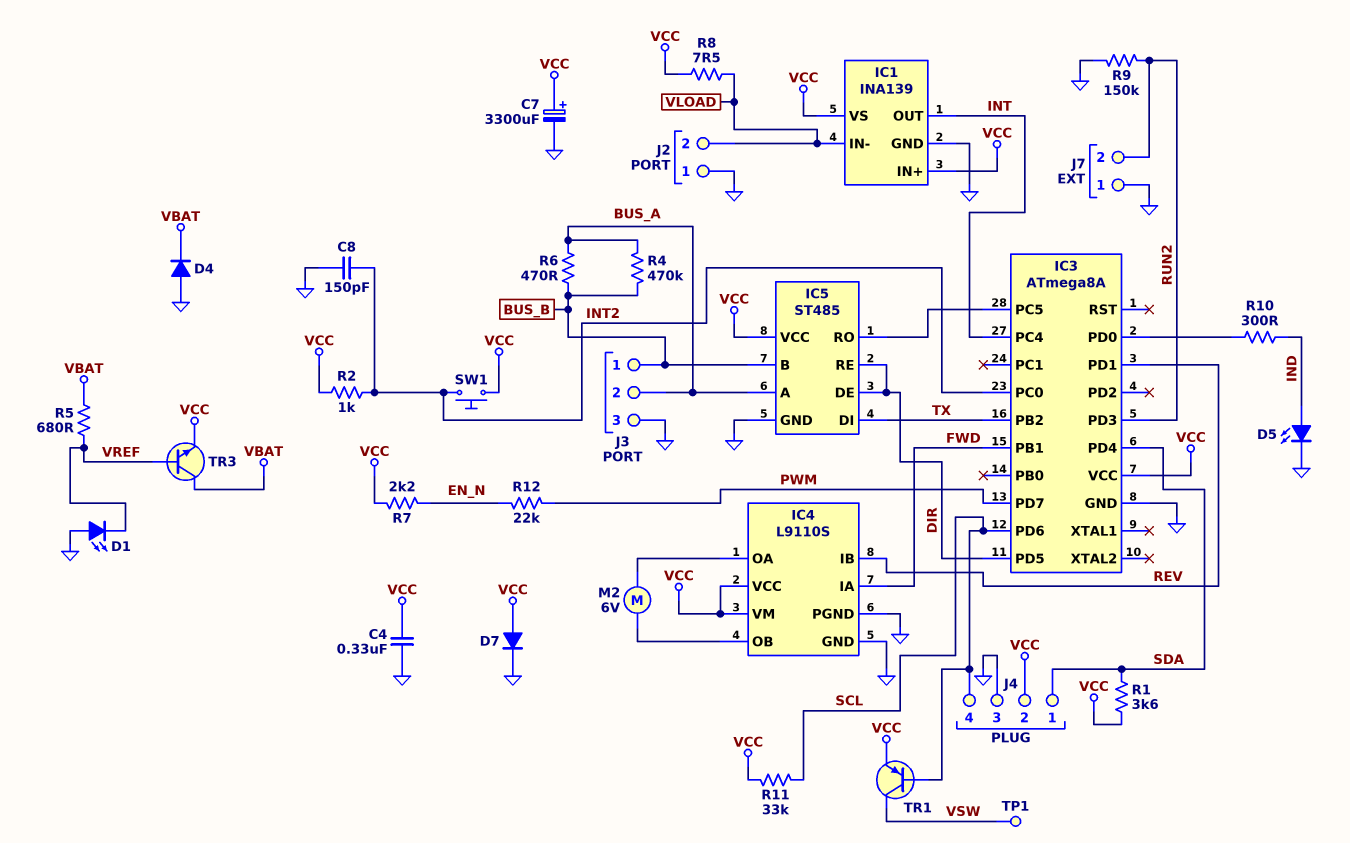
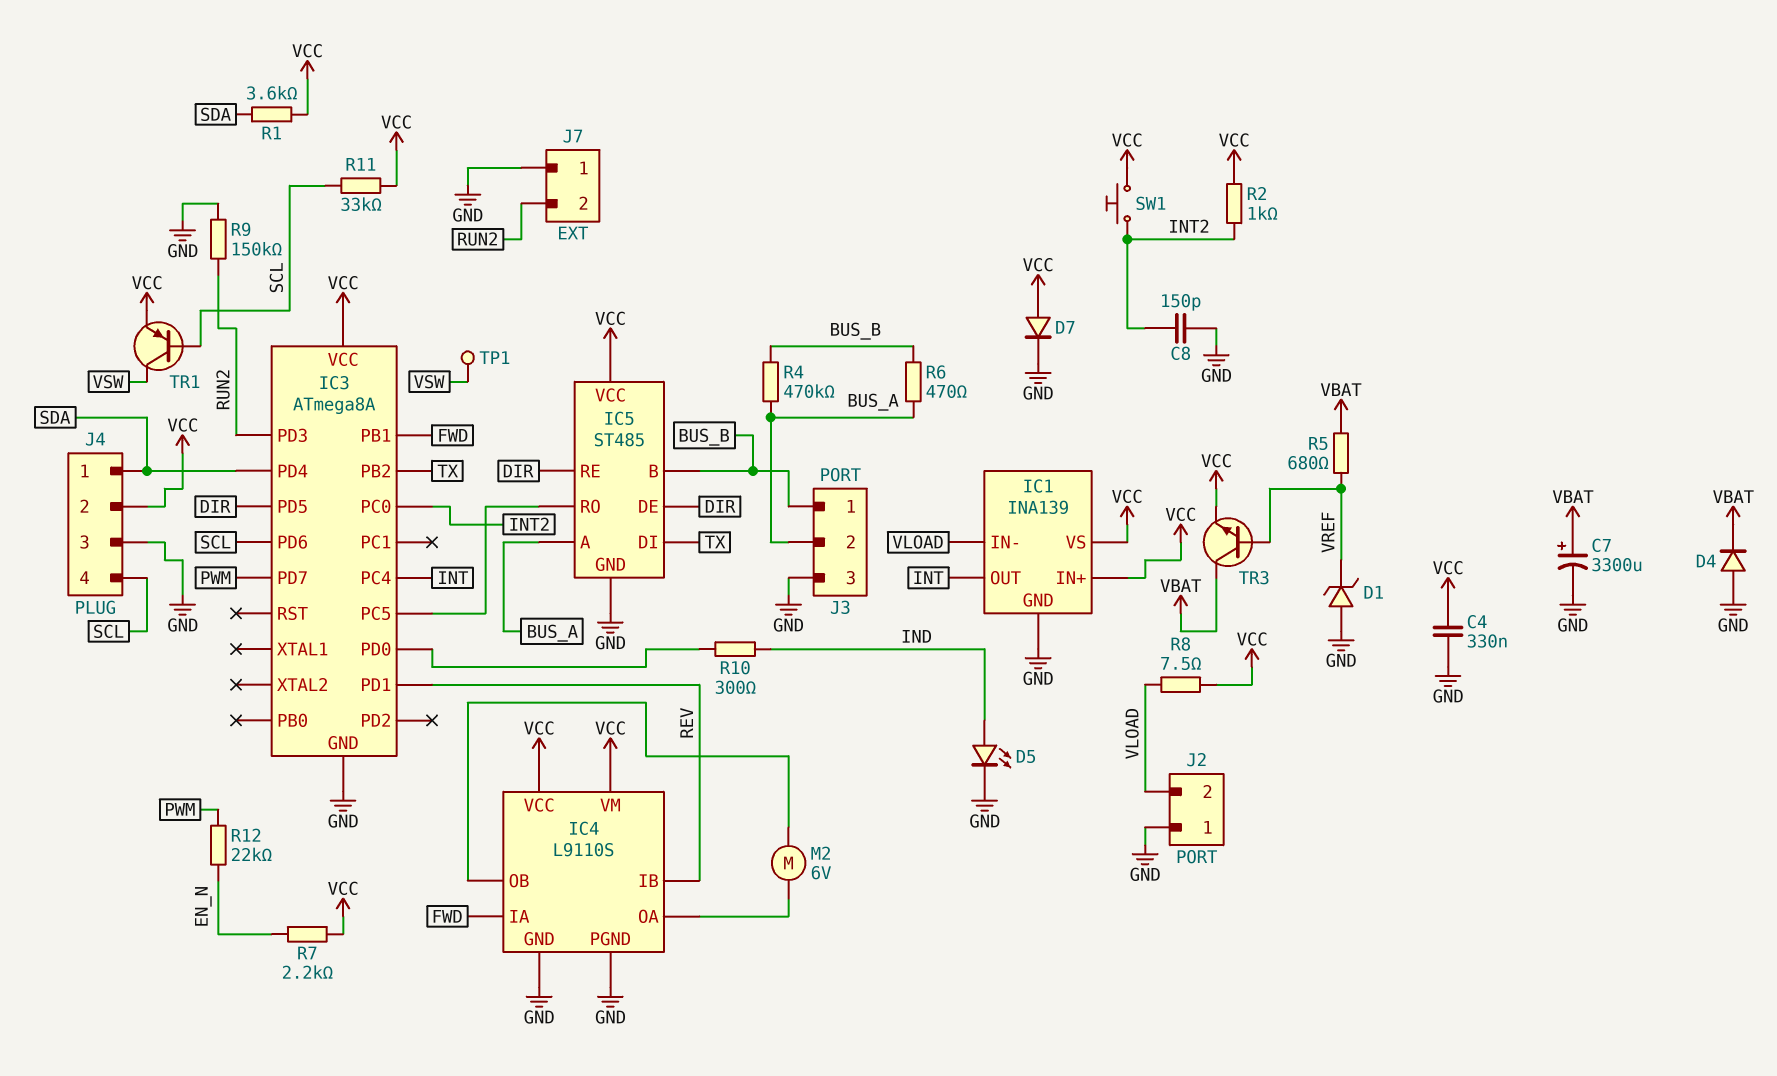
C7: 3300uF (plus VCC, minus GND) -> 3300uF (plus VBAT, minus GND)
D1: LED (A GND, K VREF) -> zener (A GND, K VREF)

